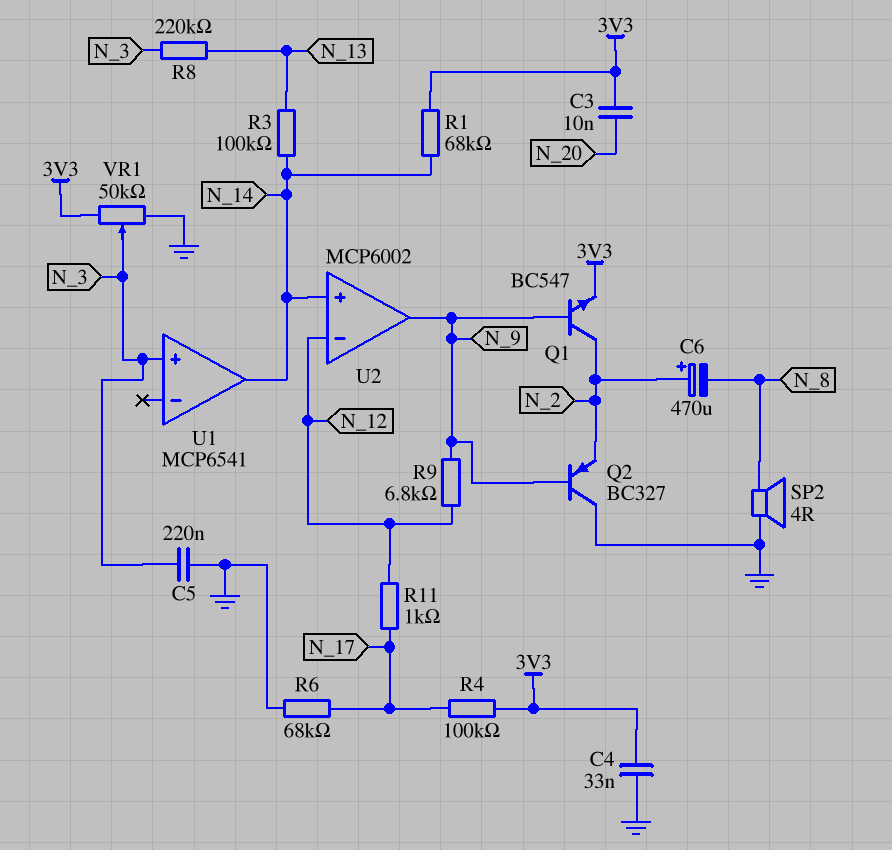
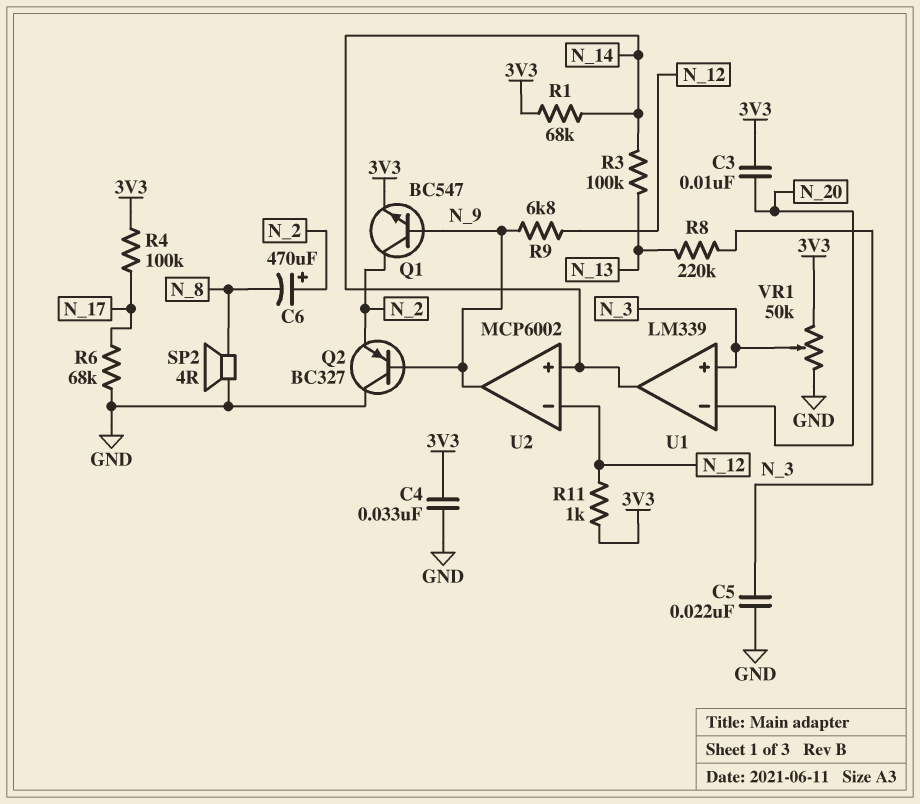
C5: 220nF (GND, N_3) -> 22nF (GND, N_3)
R11: 1k (N_12, N_17) -> 1k (3V3, N_12)
U1: MCP6541 -> LM339
U1 pin in-: none -> N_20

